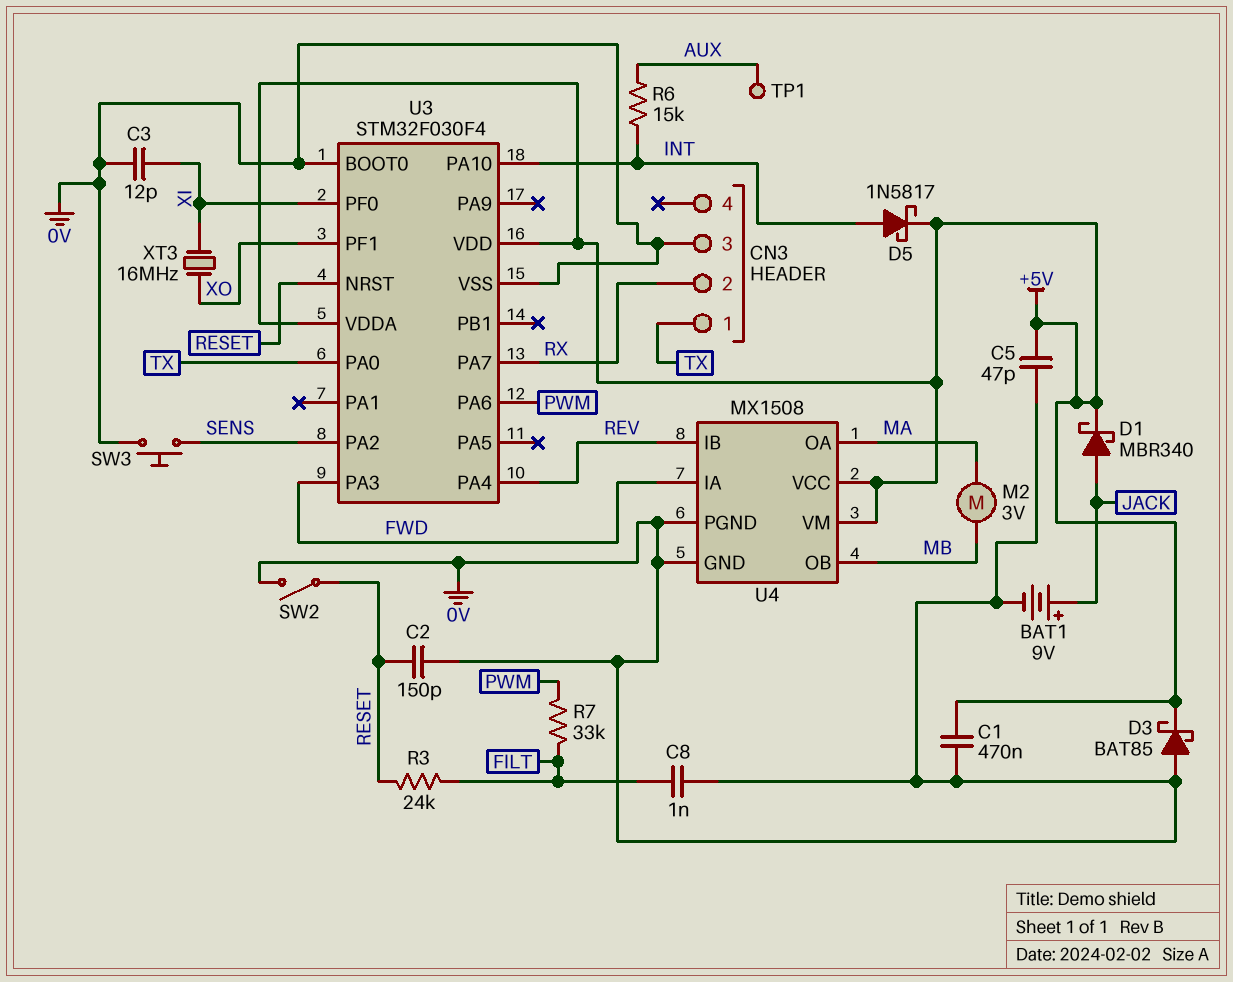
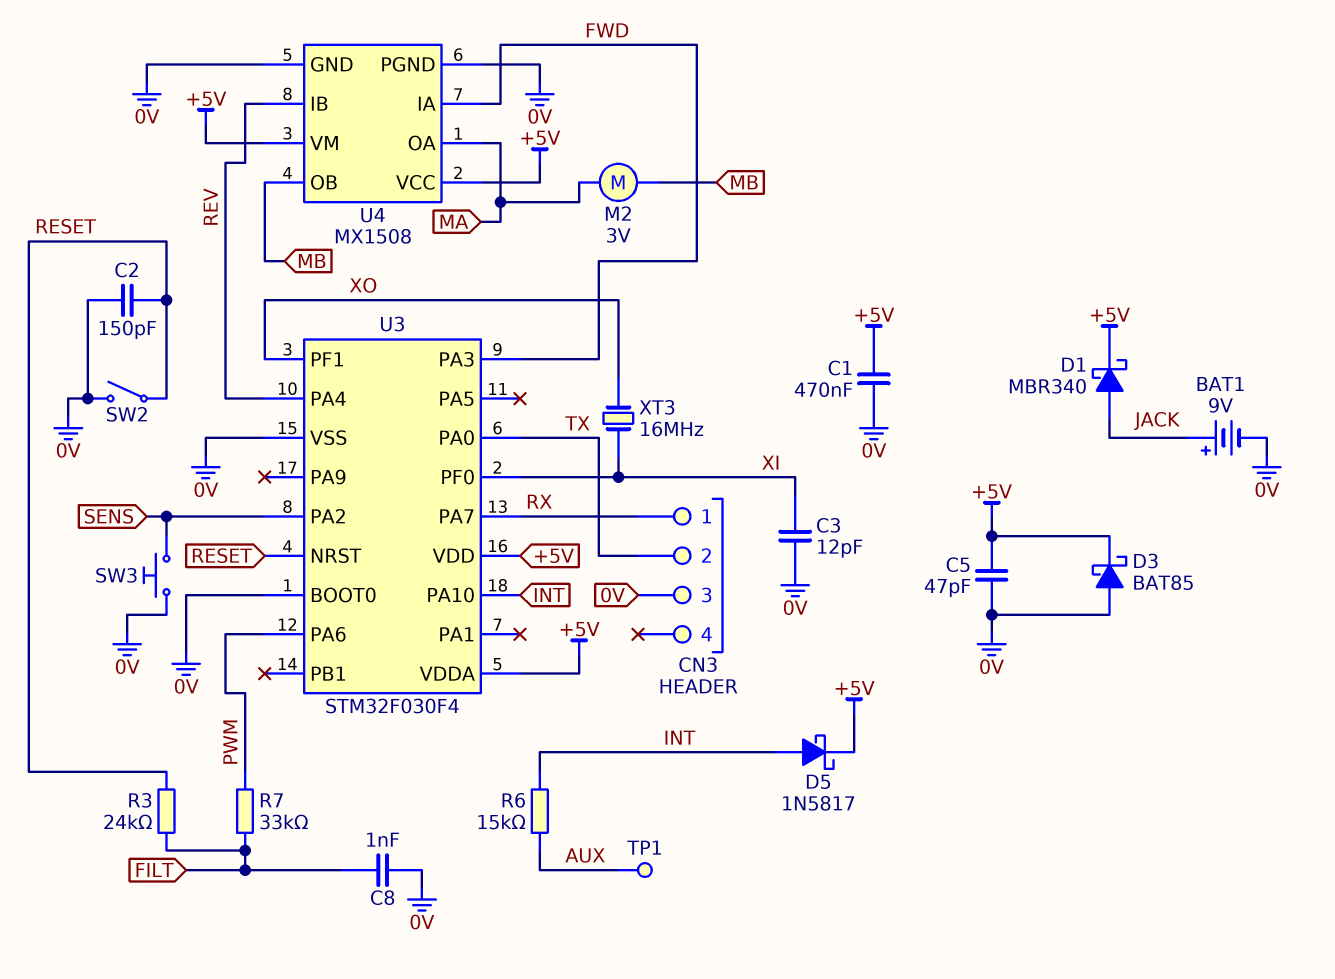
CN3 pin 1: TX -> RX
CN3 pin 2: RX -> TX

